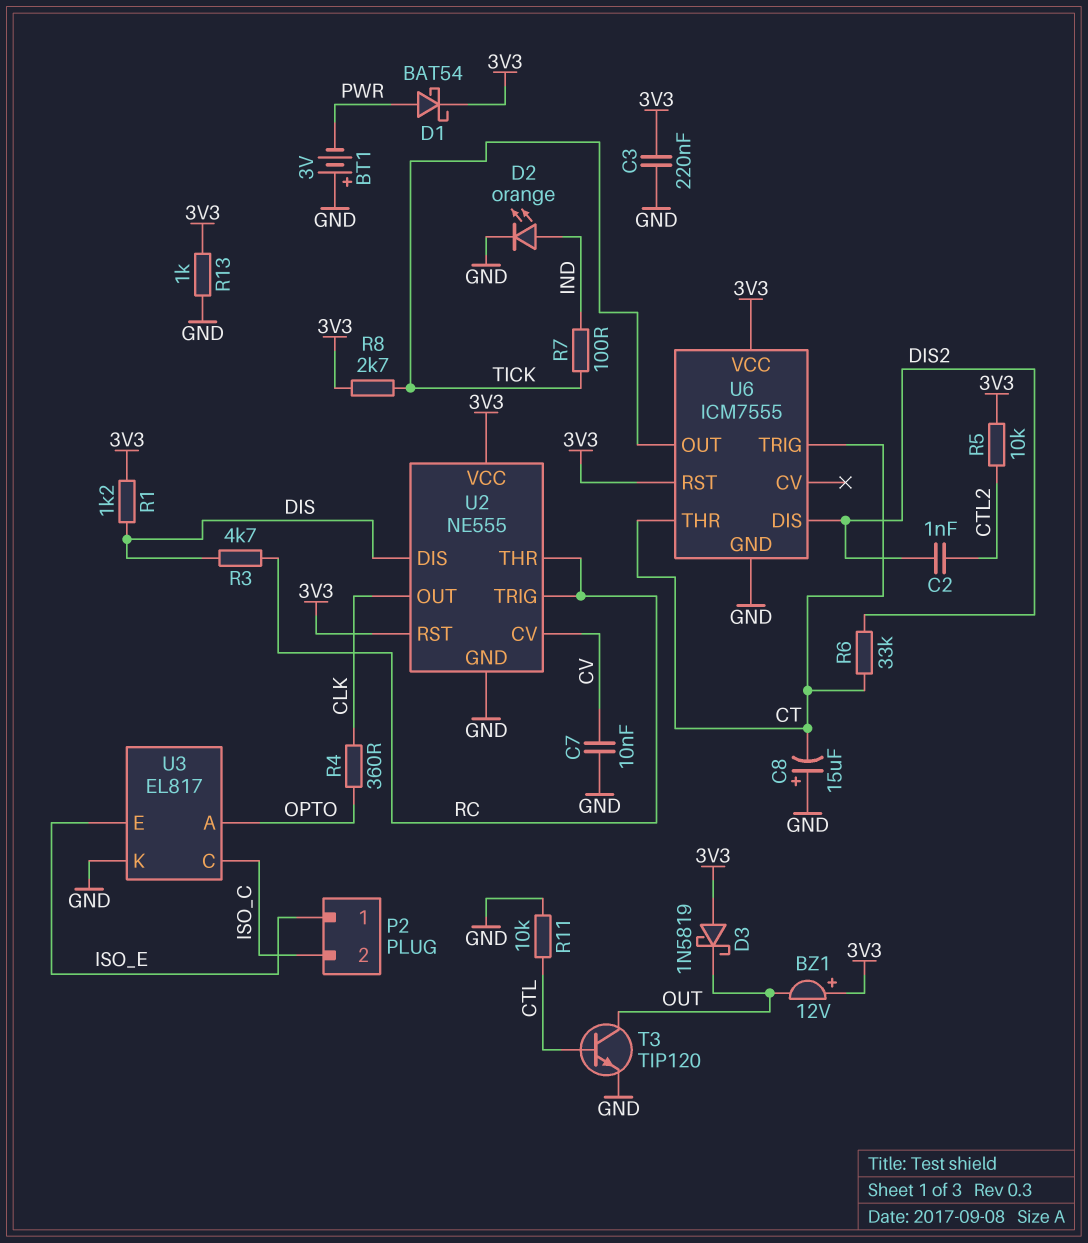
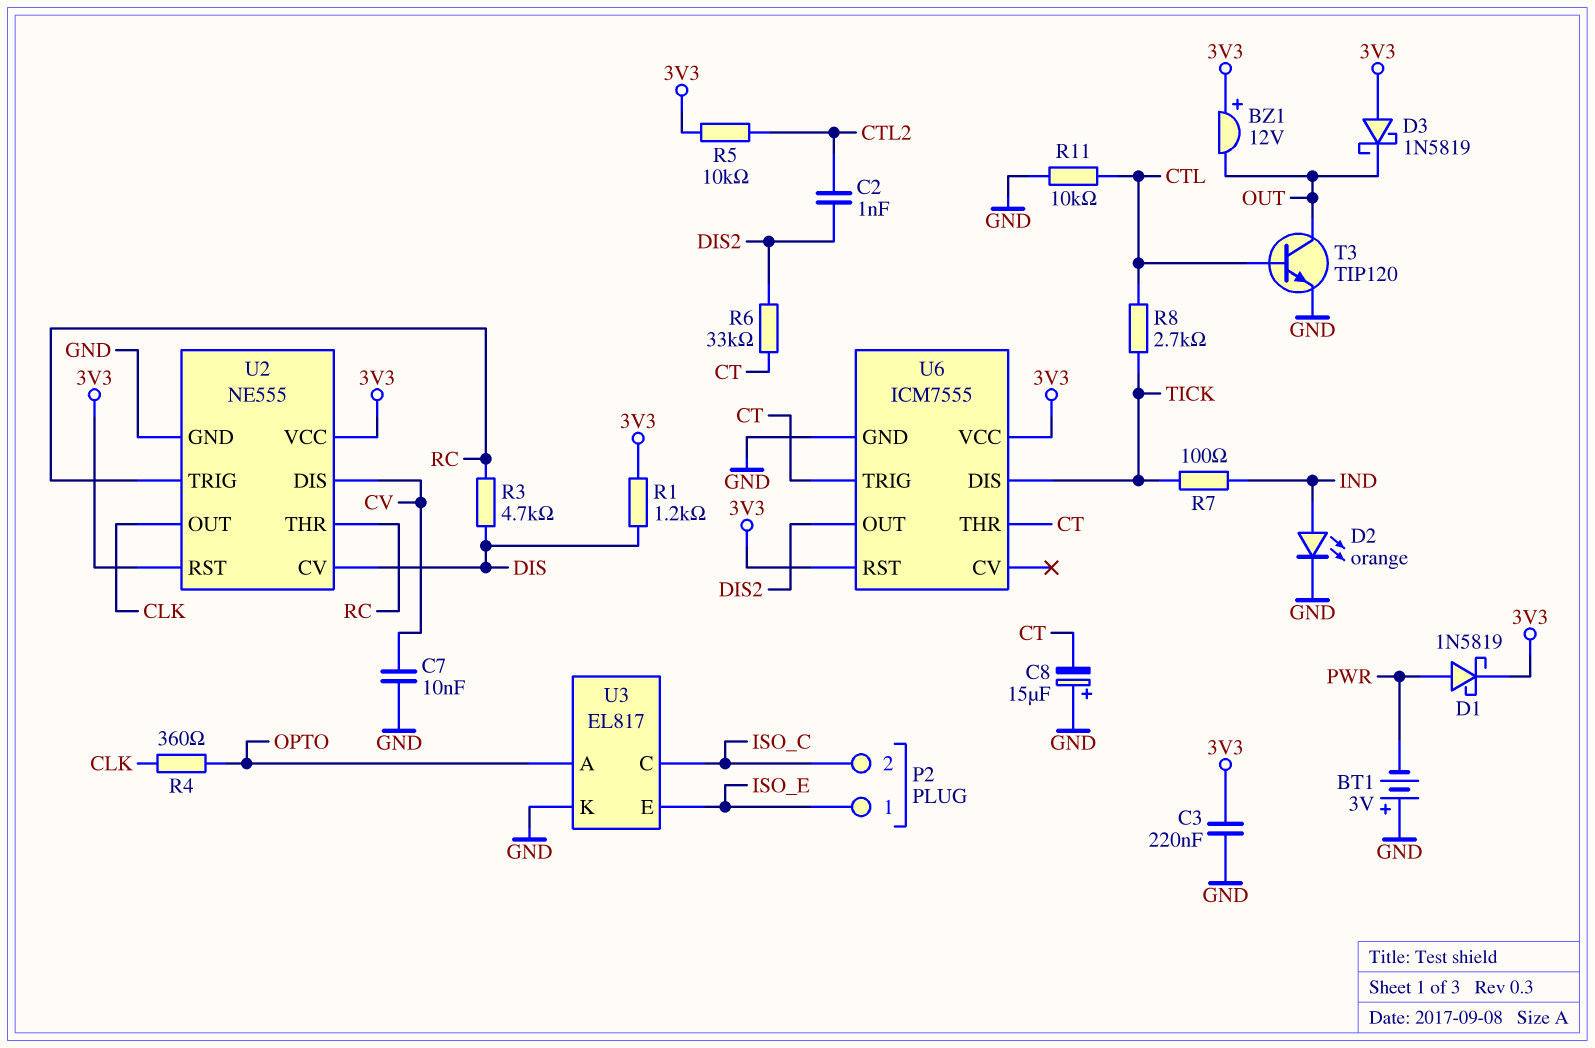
D1: schottky BAT54 (A PWR, K 3V3) -> schottky 1N5819 (A PWR, K 3V3)
R8: 2.7k (3V3, TICK) -> 2.7k (CTL, TICK)
R13: 1k (3V3, GND) -> none
U2 pin CV: CV -> DIS
U2 pin DIS: DIS -> CV
U6 pin DIS: DIS2 -> TICK
U6 pin OUT: TICK -> DIS2

